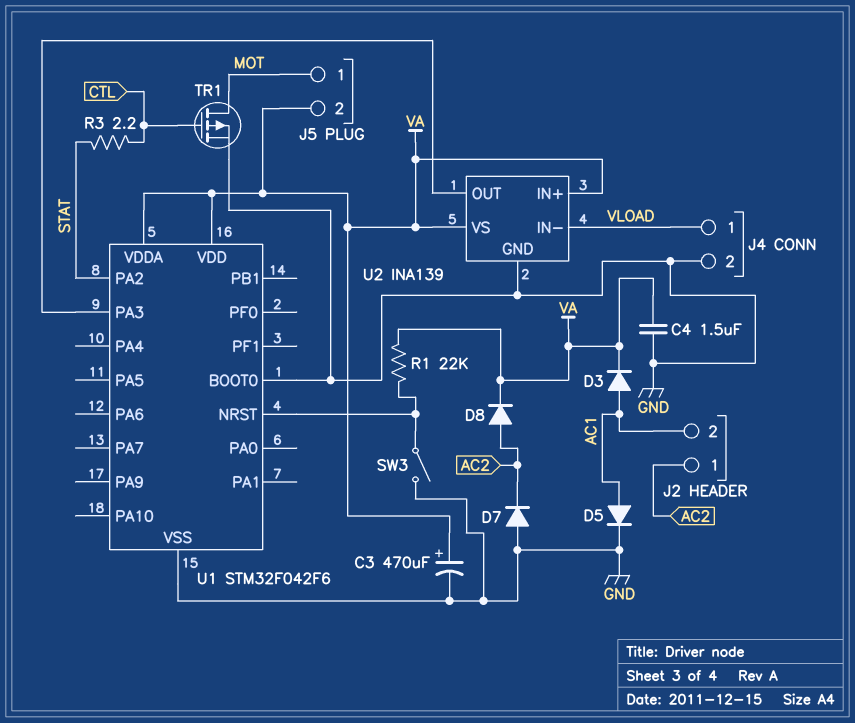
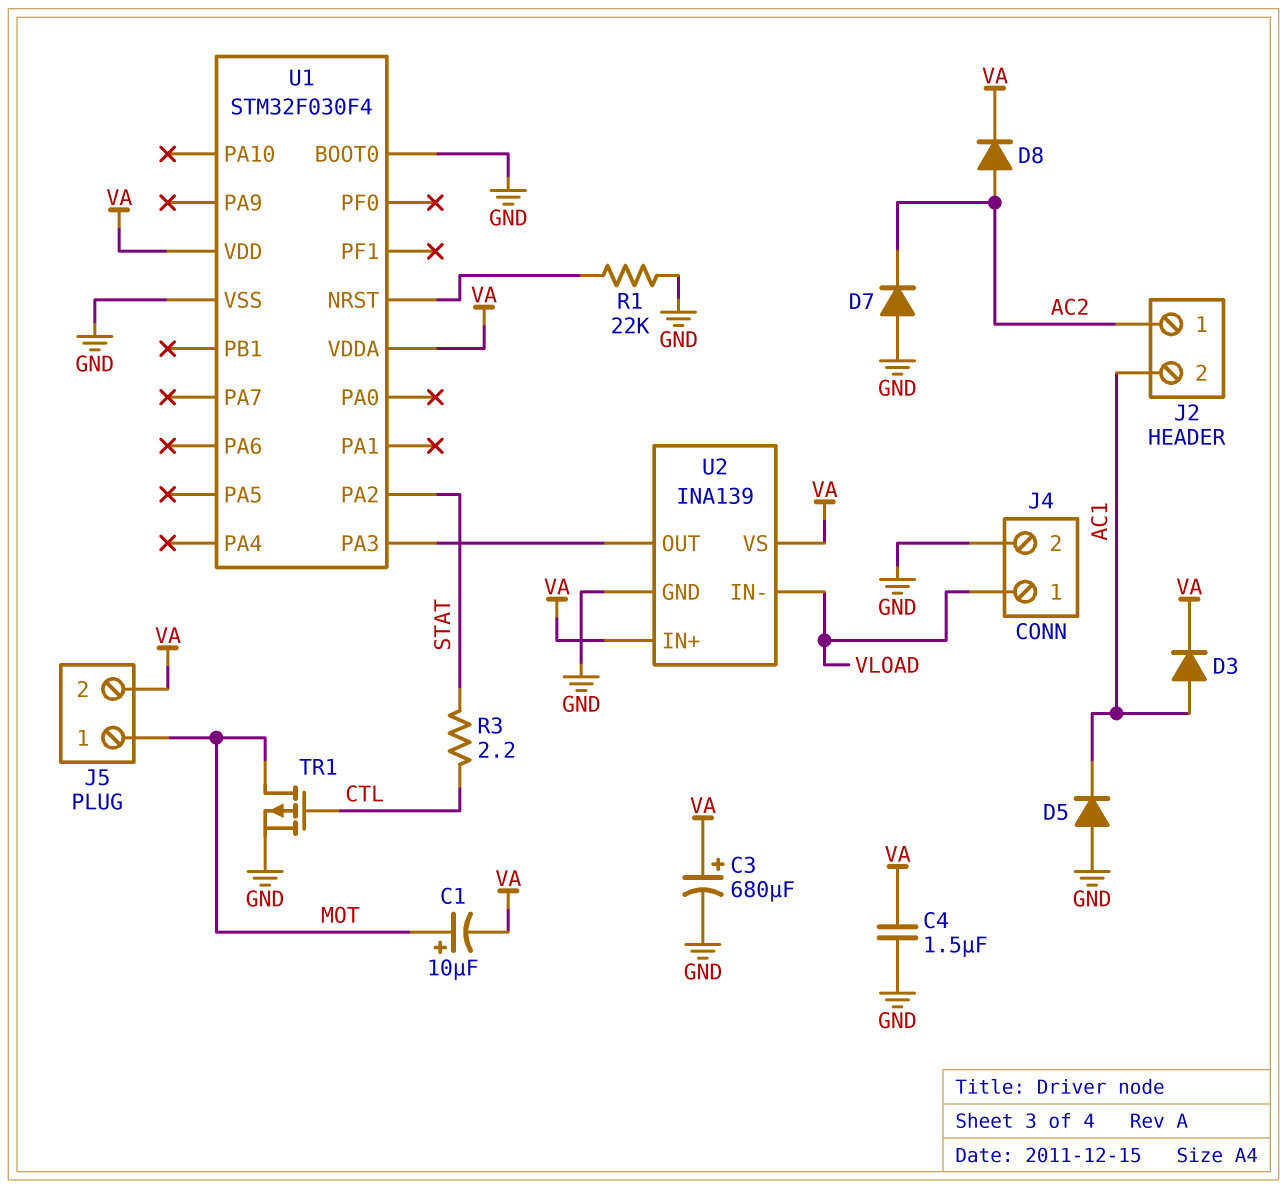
C1: none -> 10uF (plus MOT, minus VA)
C3: 470uF (plus VA, minus GND) -> 680uF (plus VA, minus GND)
D5: diode (A AC1, K GND) -> diode (A GND, K AC1)
R1: 22k (U1/NRST, VA) -> 22k (GND, U1/NRST)
SW3: switch (GND, U1/NRST) -> none
U1: STM32F042F6 -> STM32F030F4

